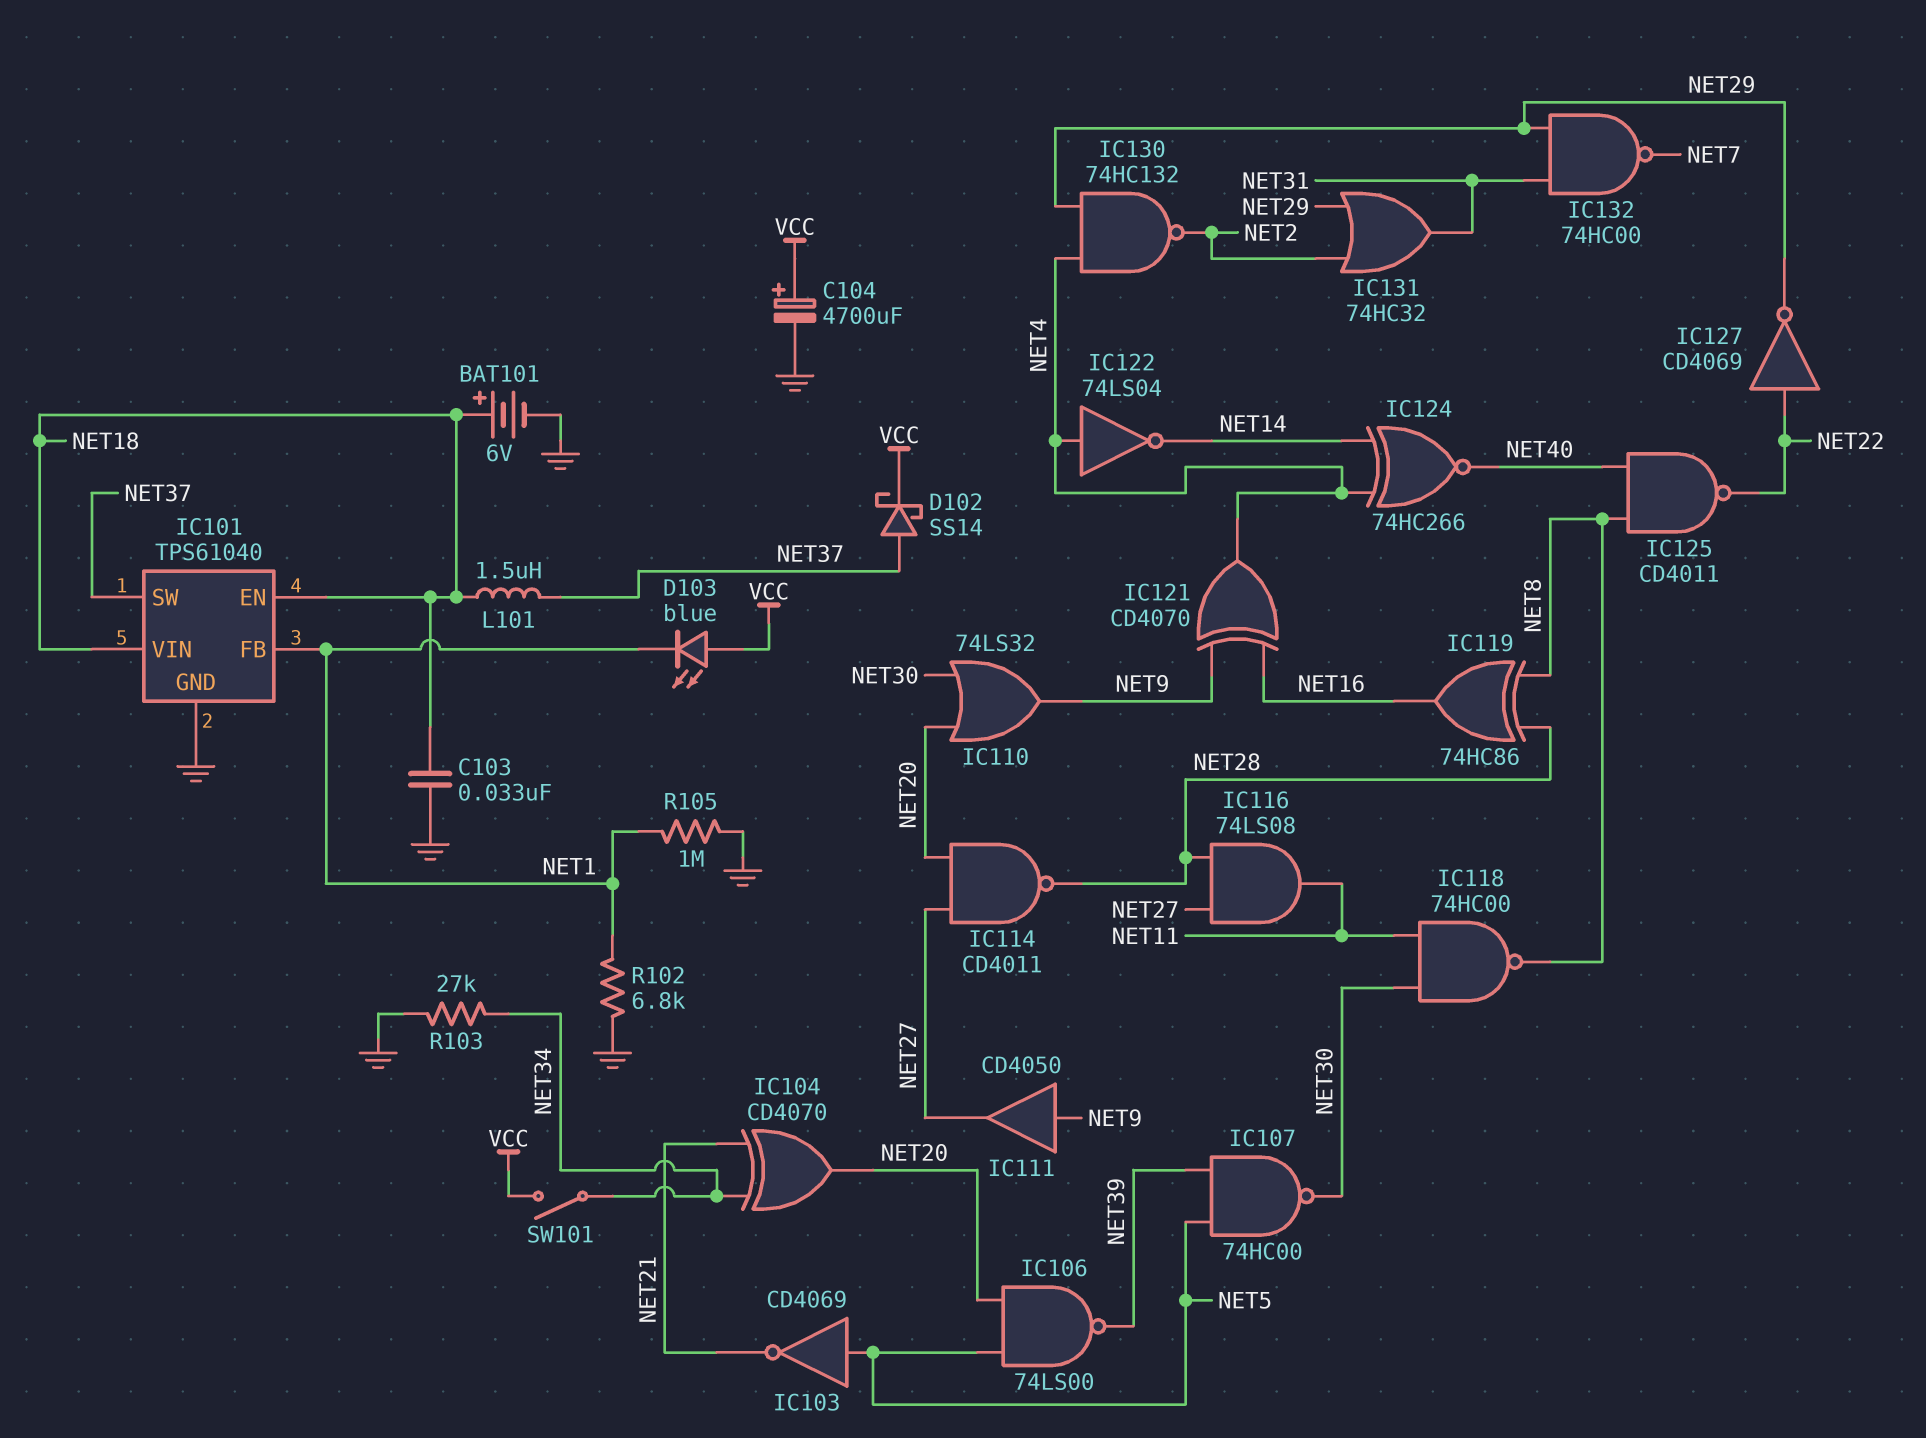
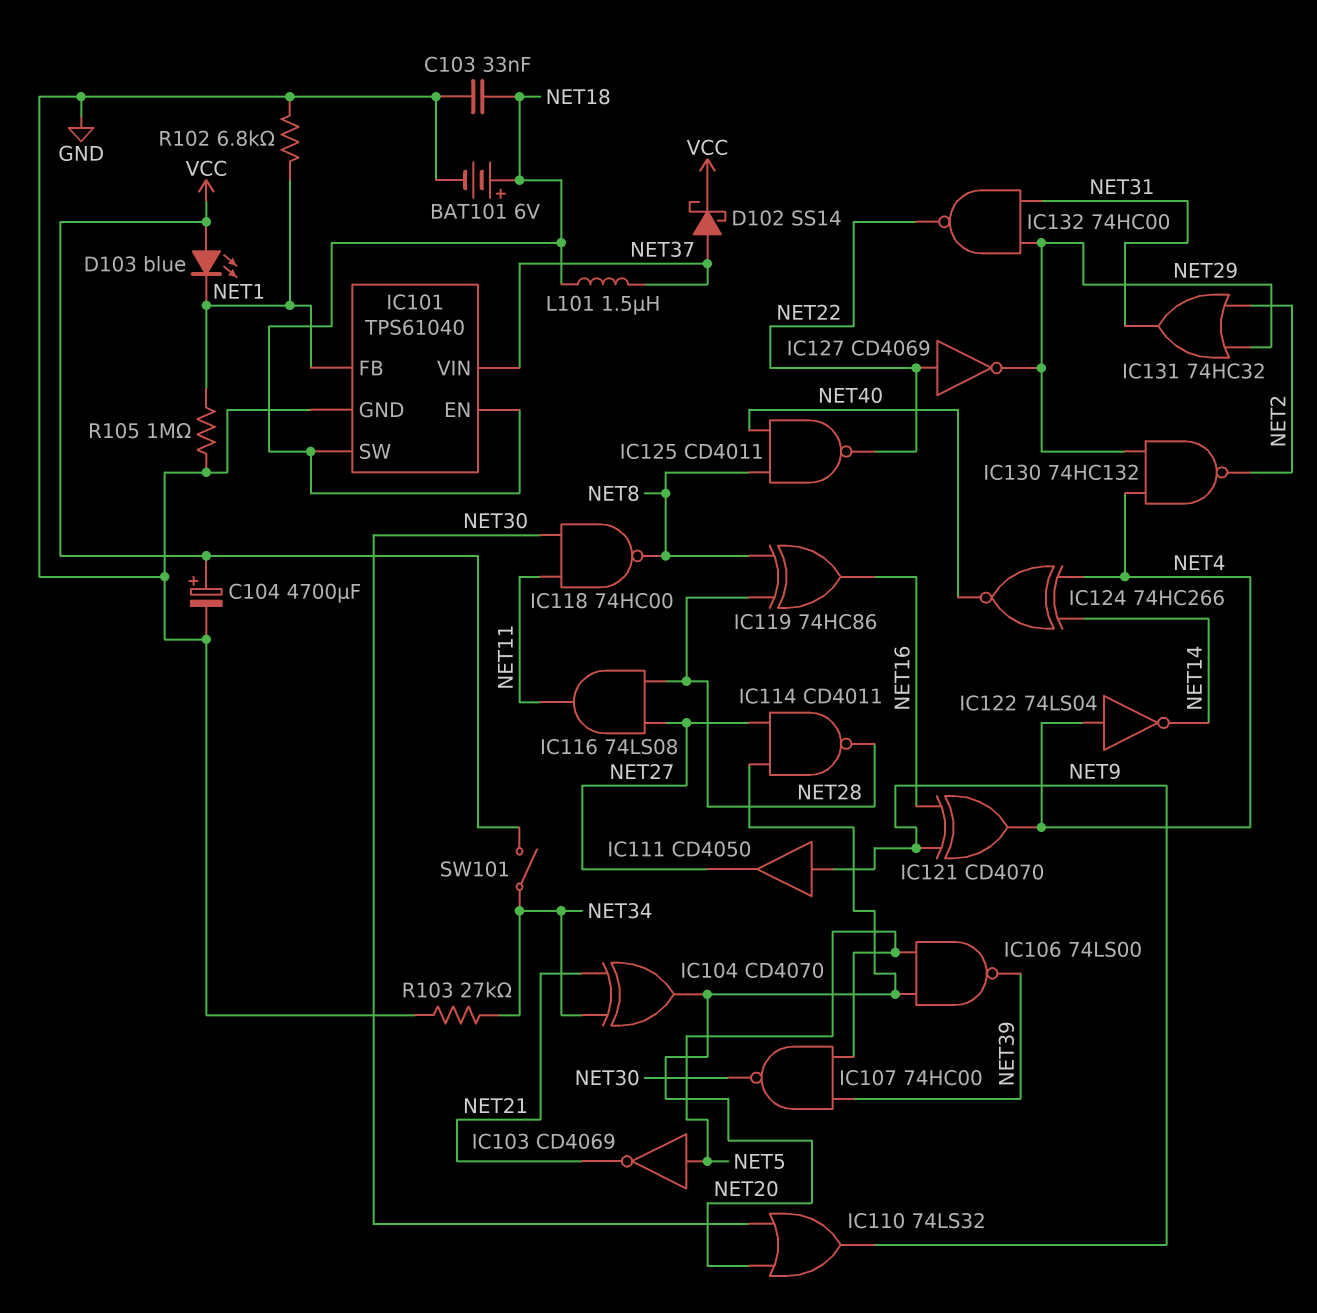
IC101 pin SW: NET37 -> NET18
IC101 pin VIN: NET18 -> NET37
IC132: NAND 74HC00 (in NET29, in NET31, out NET7) -> NAND 74HC00 (in NET29, in NET31, out NET22)

